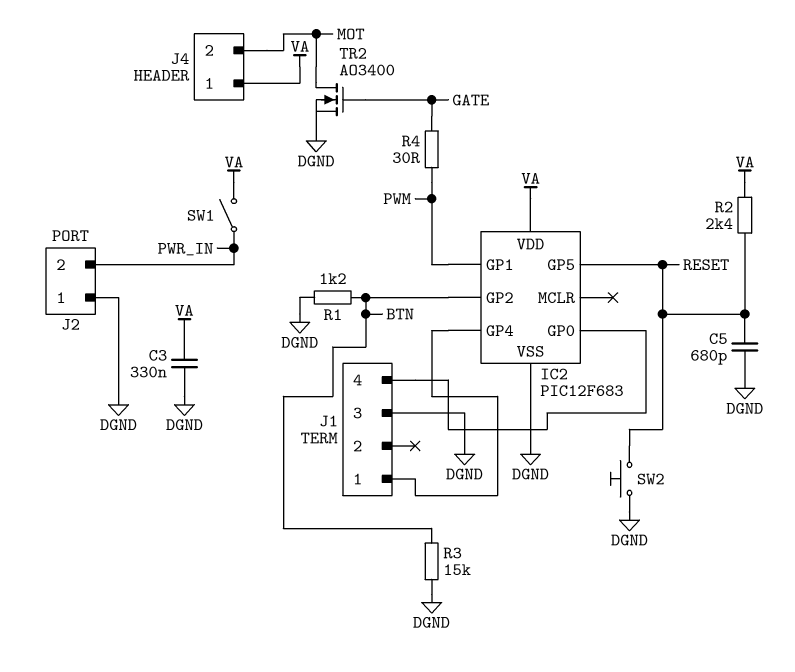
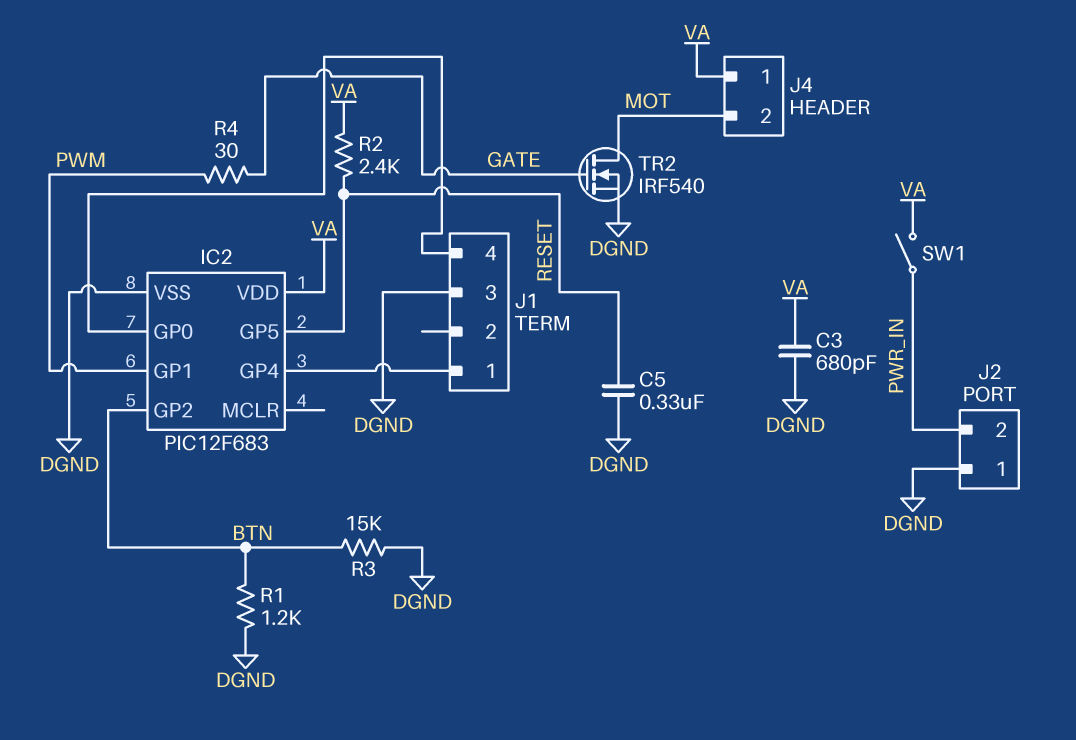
C3: 330nF (DGND, VA) -> 680pF (DGND, VA)
C5: 680pF (DGND, RESET) -> 330nF (DGND, RESET)
SW2: button (DGND, RESET) -> none
TR2: NMOS AO3400 (G GATE, D MOT, S DGND) -> NMOS IRF540 (G GATE, D MOT, S DGND)

